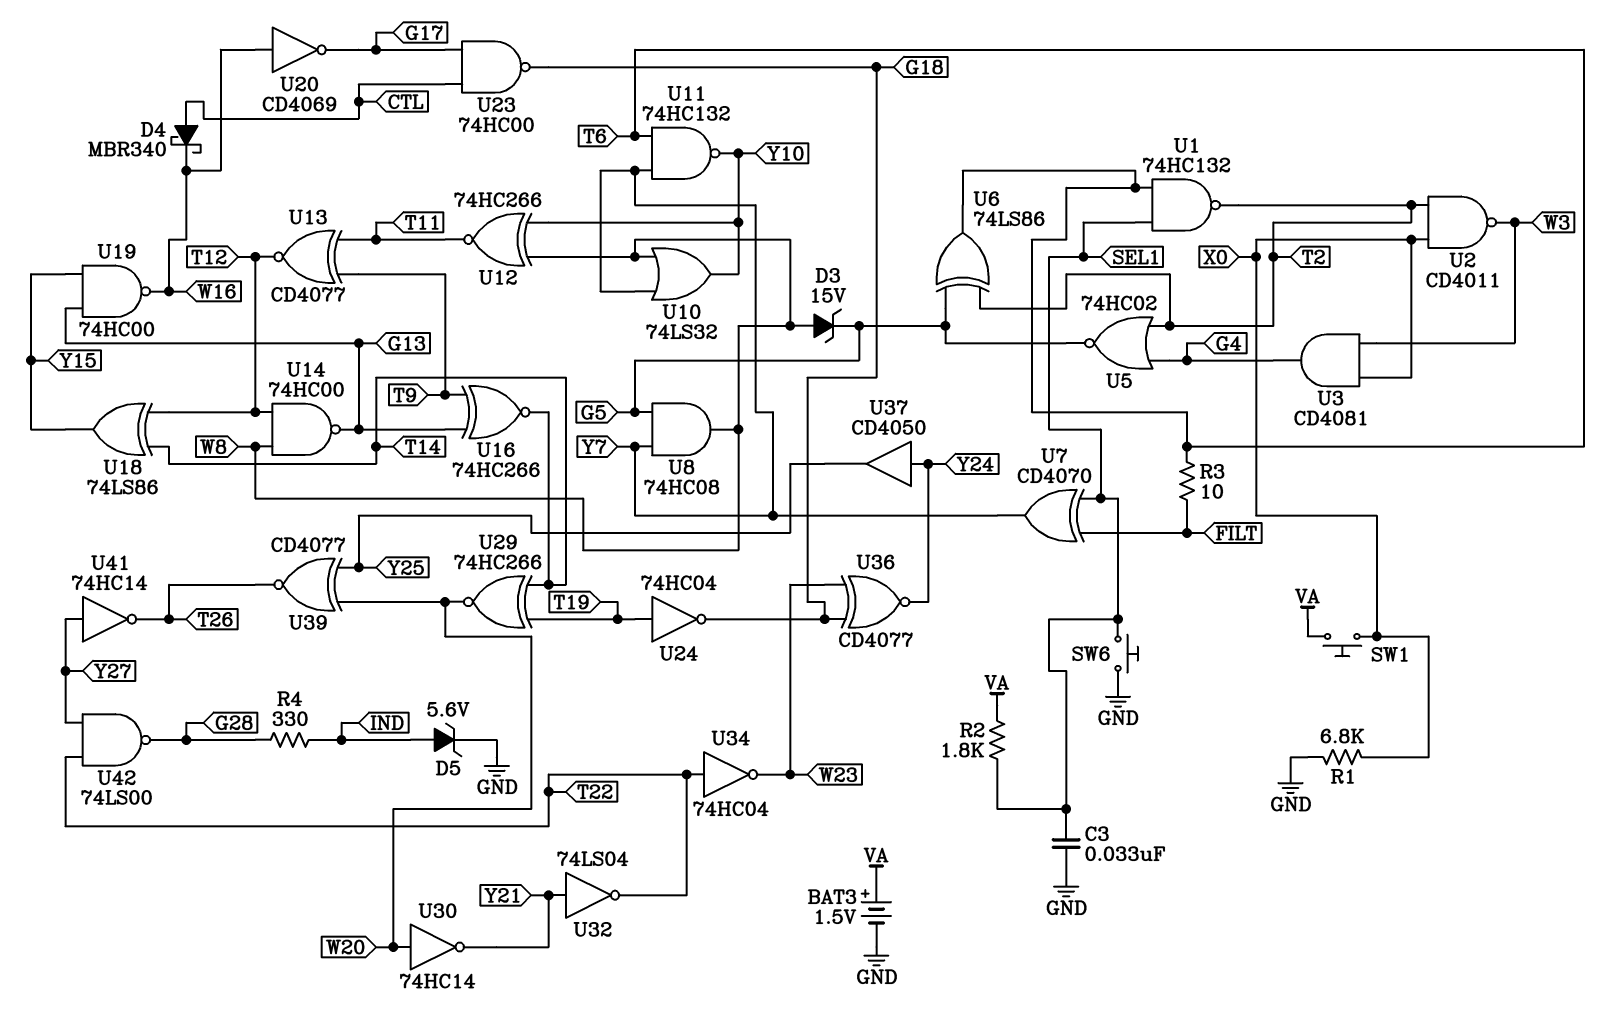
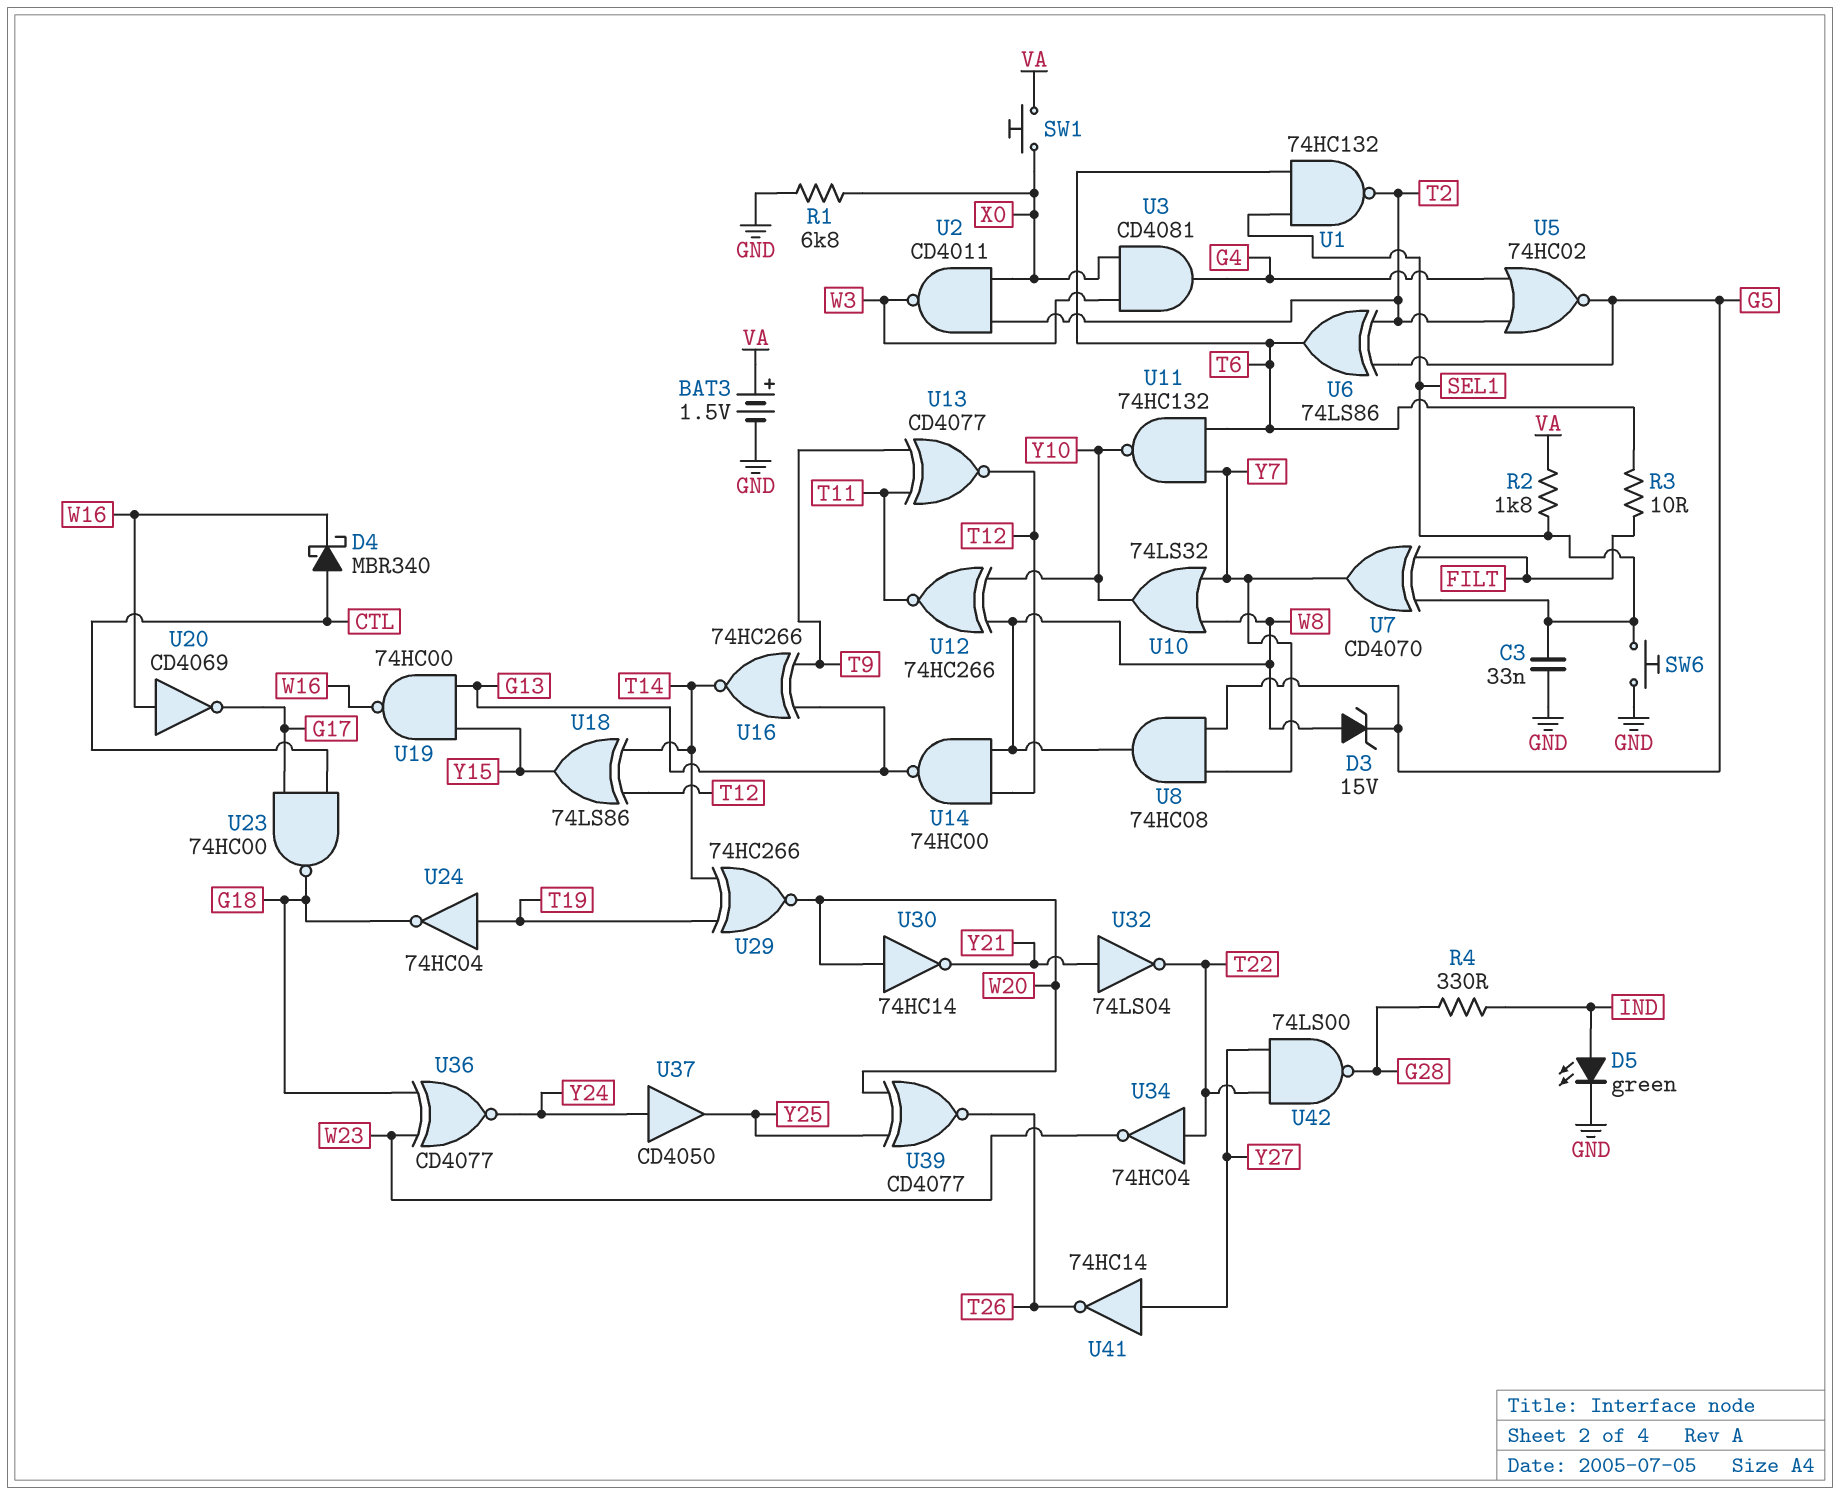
D5: zener 5.6V (A IND, K GND) -> LED green (A IND, K GND)

